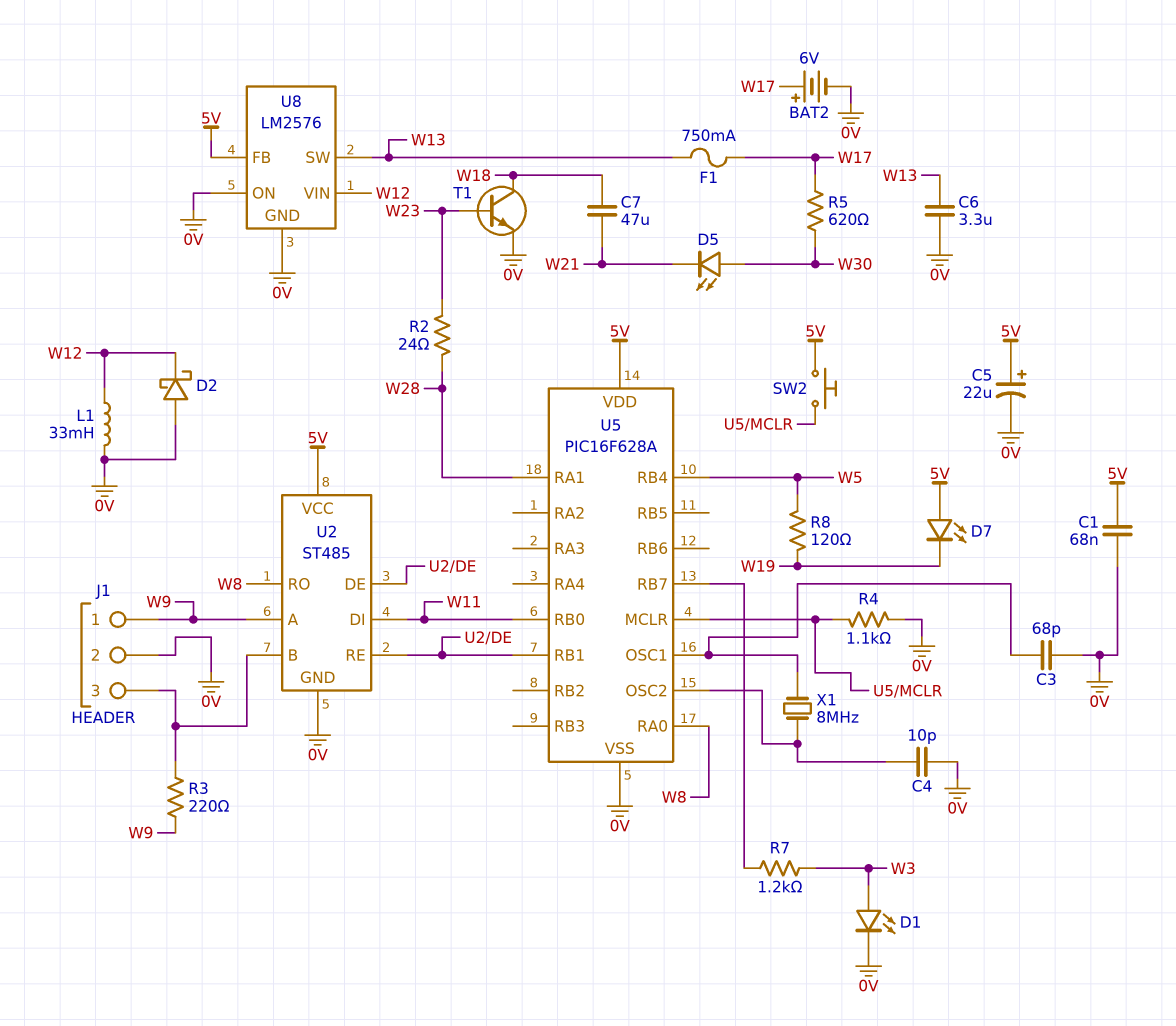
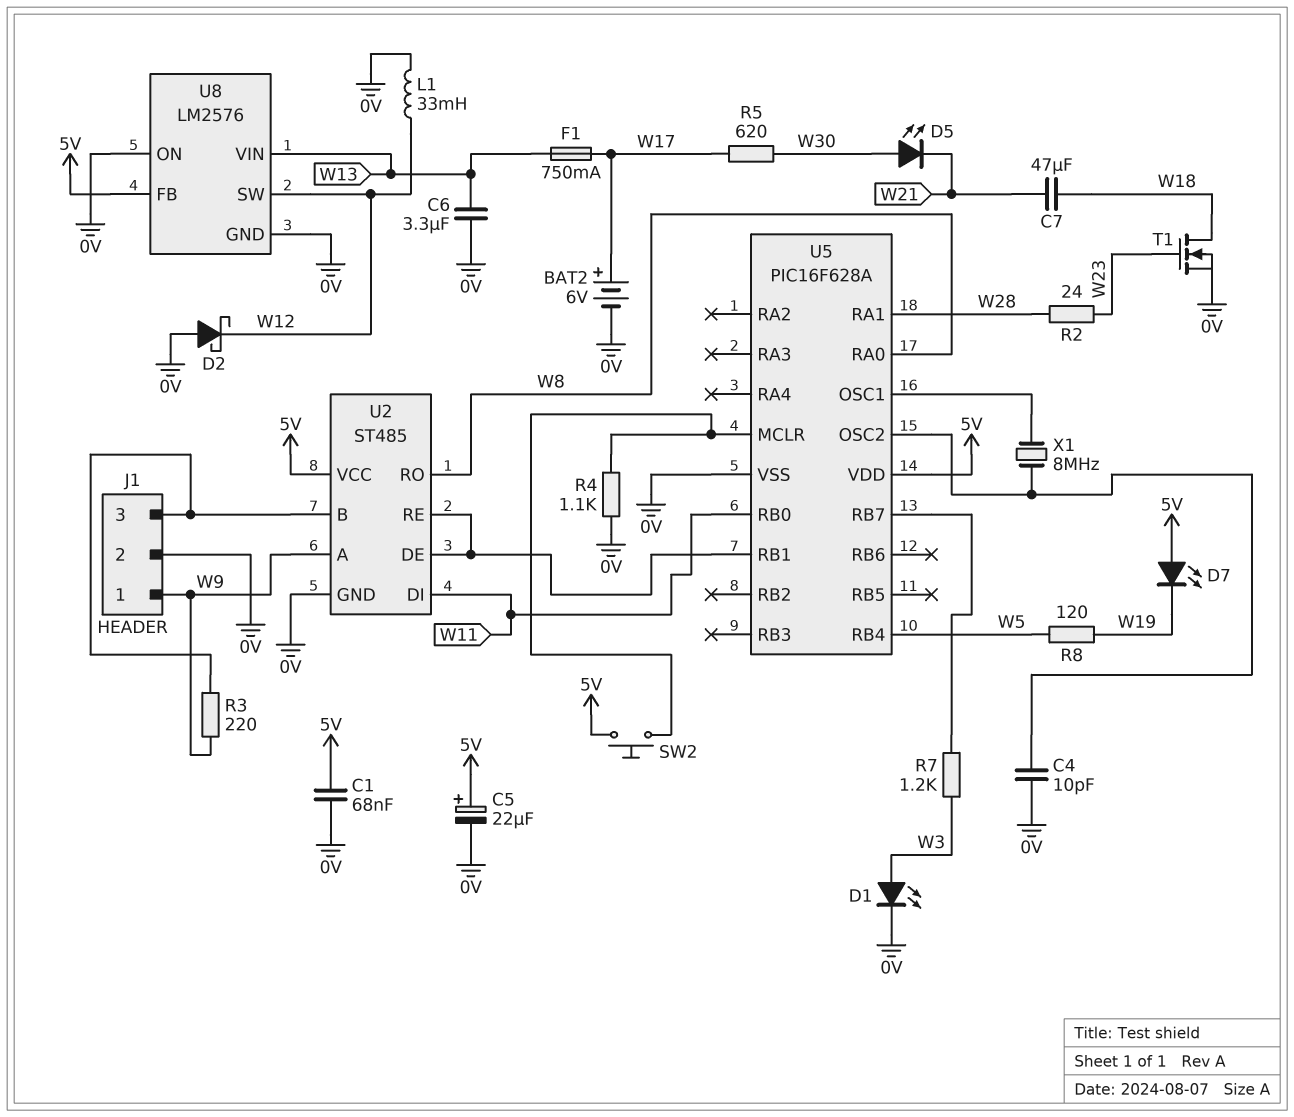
C3: 68pF (0V, U5/OSC1) -> none
T1: NPN (B W23, C W18, E 0V) -> NMOS (G W23, D W18, S 0V)
U8 pin SW: W13 -> W12
U8 pin VIN: W12 -> W13

